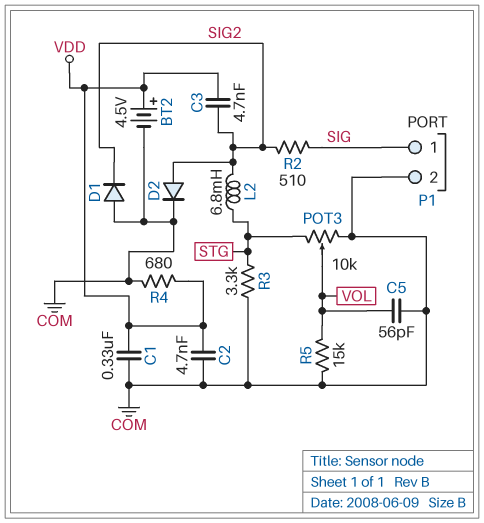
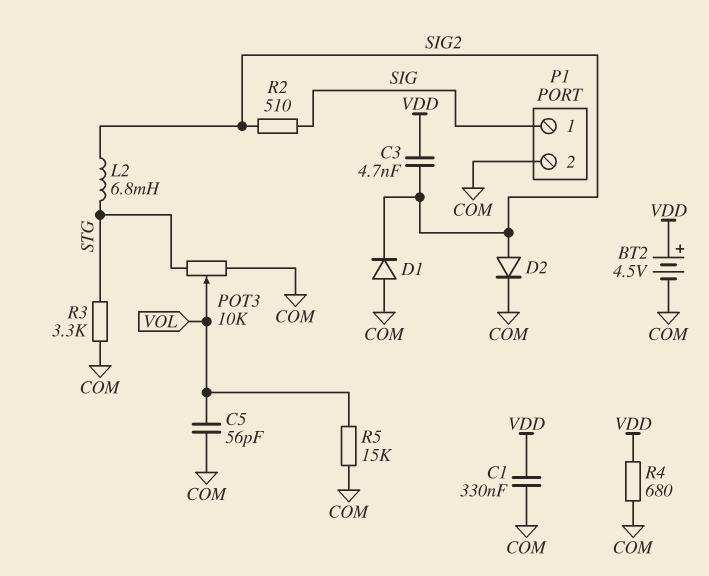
C2: 4.7nF (COM, VDD) -> none

